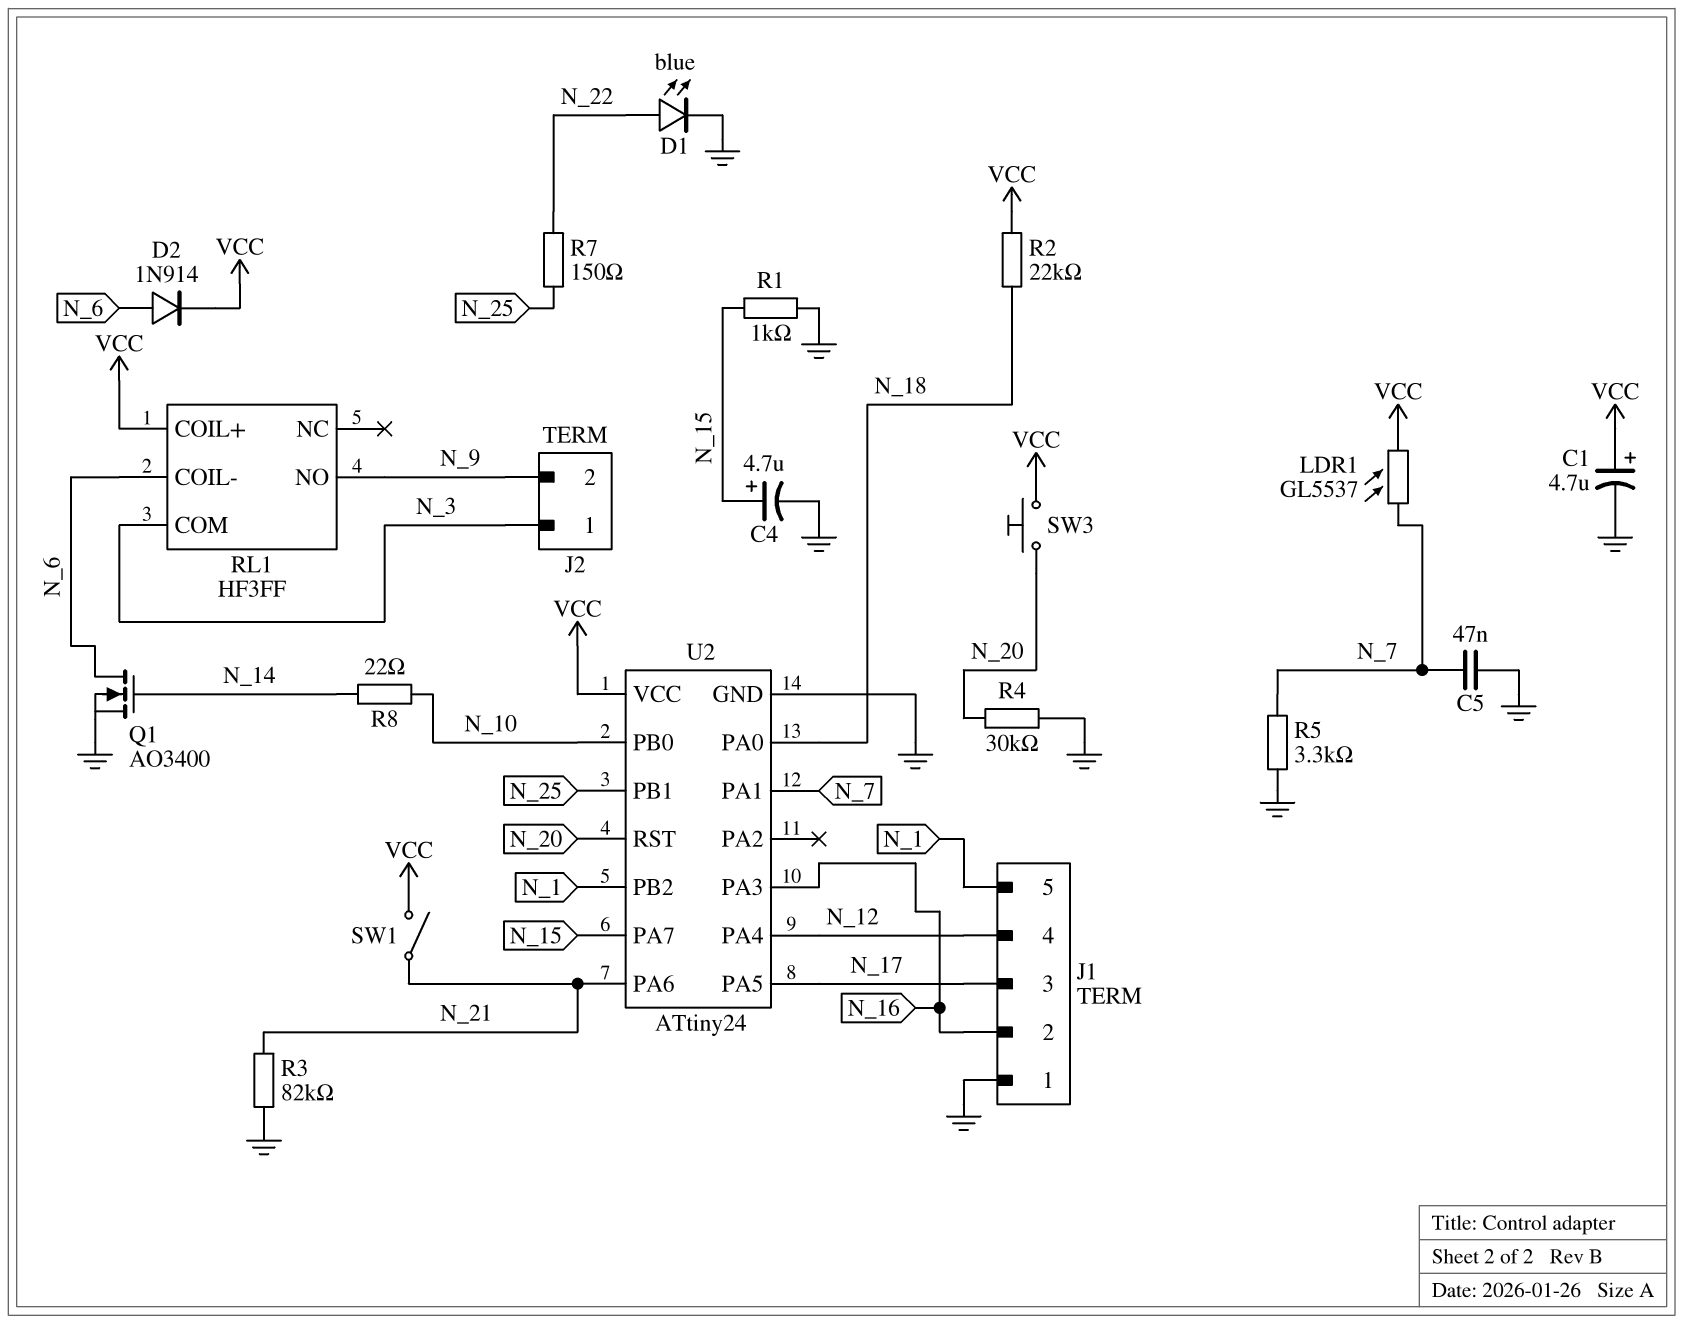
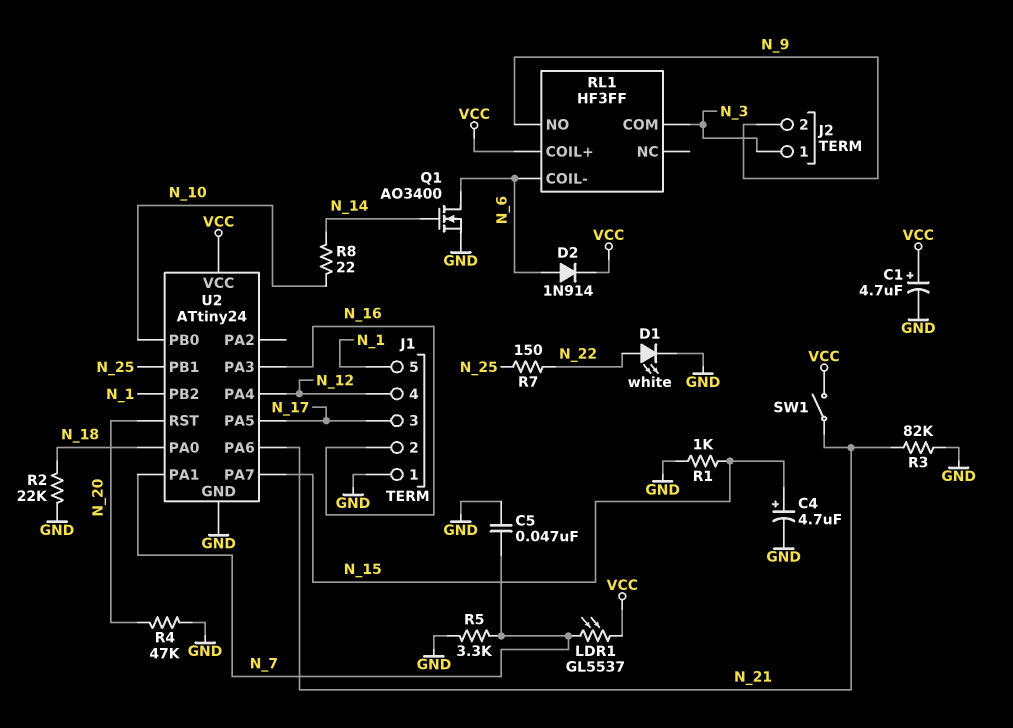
D1: LED blue (A N_22, K GND) -> LED white (A N_22, K GND)
R2: 22k (N_18, VCC) -> 22k (GND, N_18)
R4: 30k (GND, N_20) -> 47k (GND, N_20)
SW3: button (N_20, VCC) -> none

